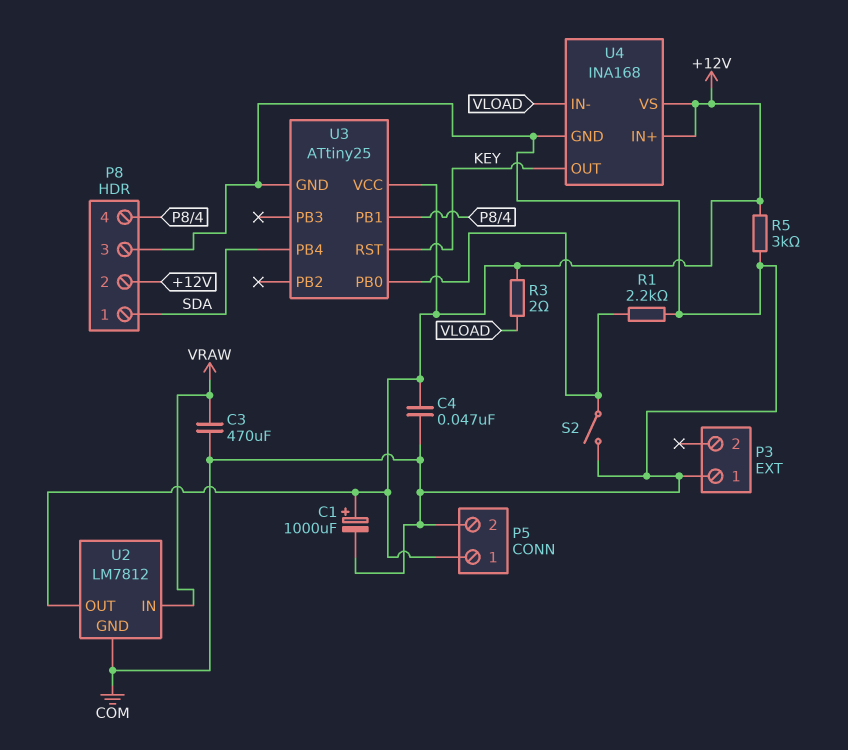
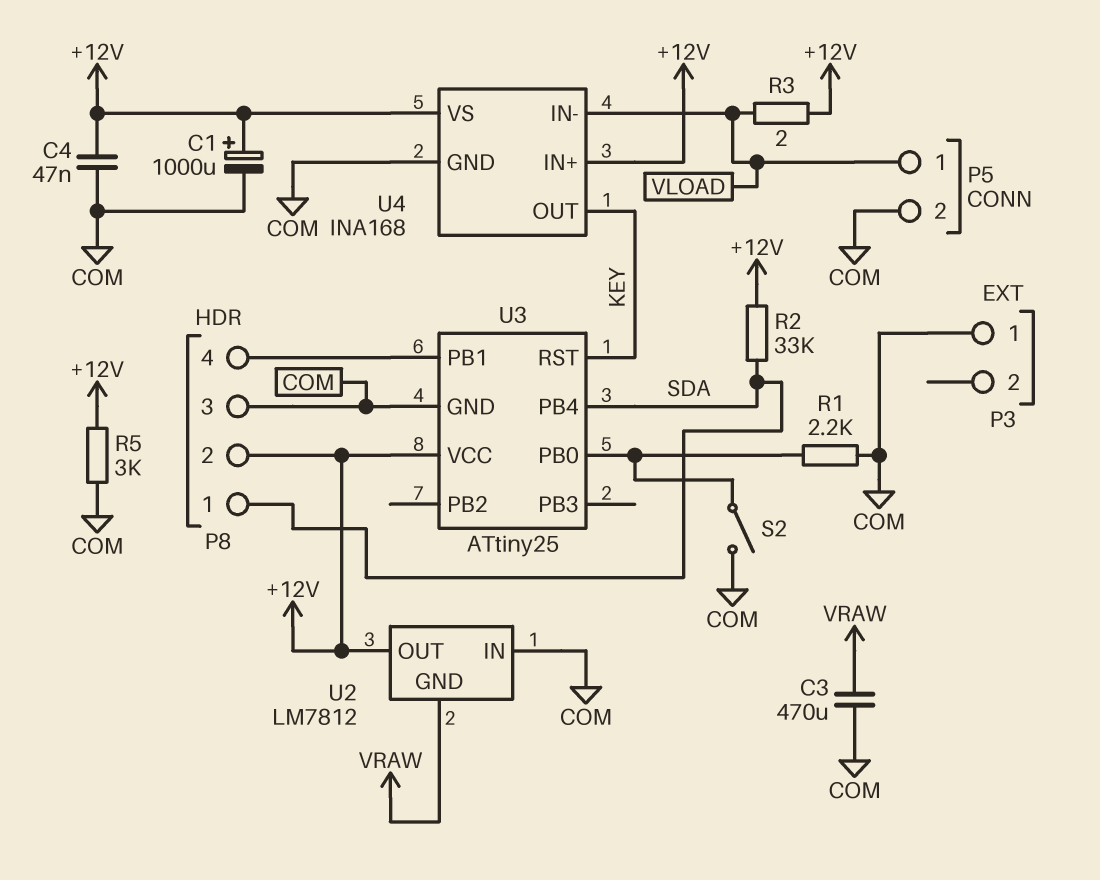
P5 pin 1: +12V -> VLOAD
R2: none -> 33k (+12V, SDA)
U2 pin GND: COM -> VRAW
U2 pin IN: VRAW -> COM

